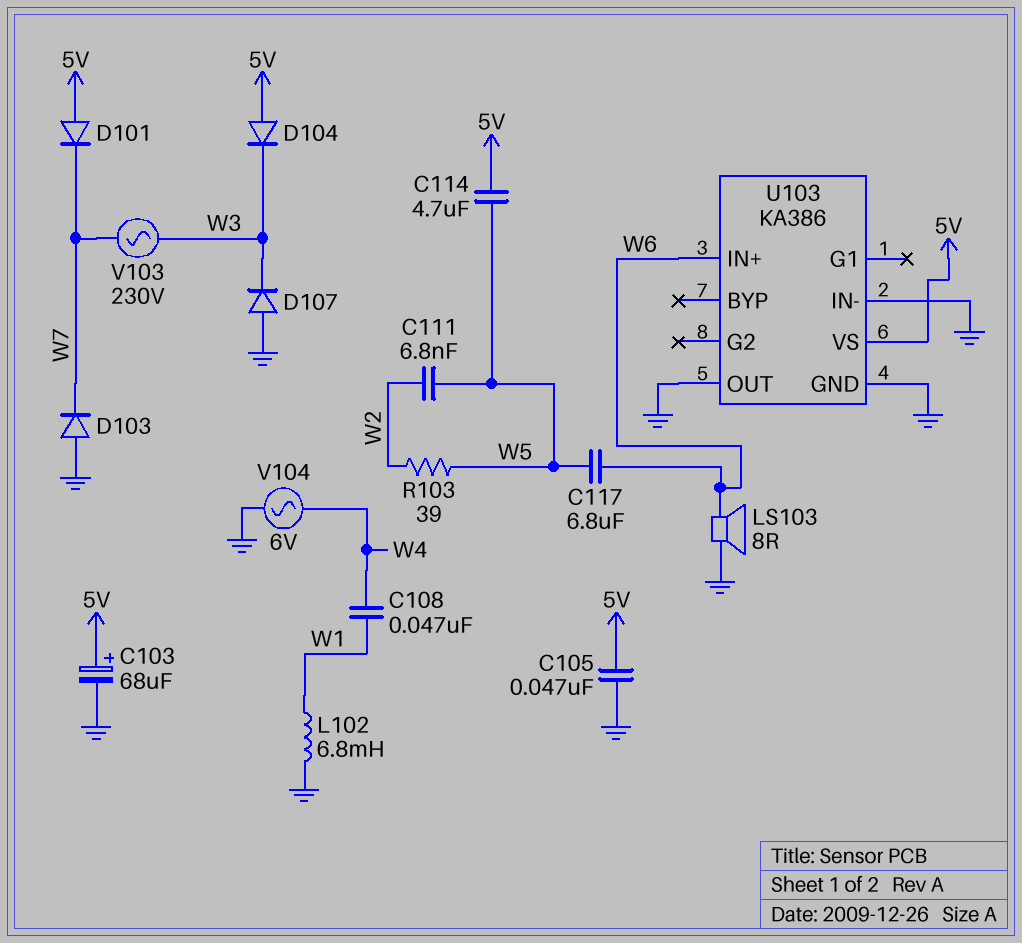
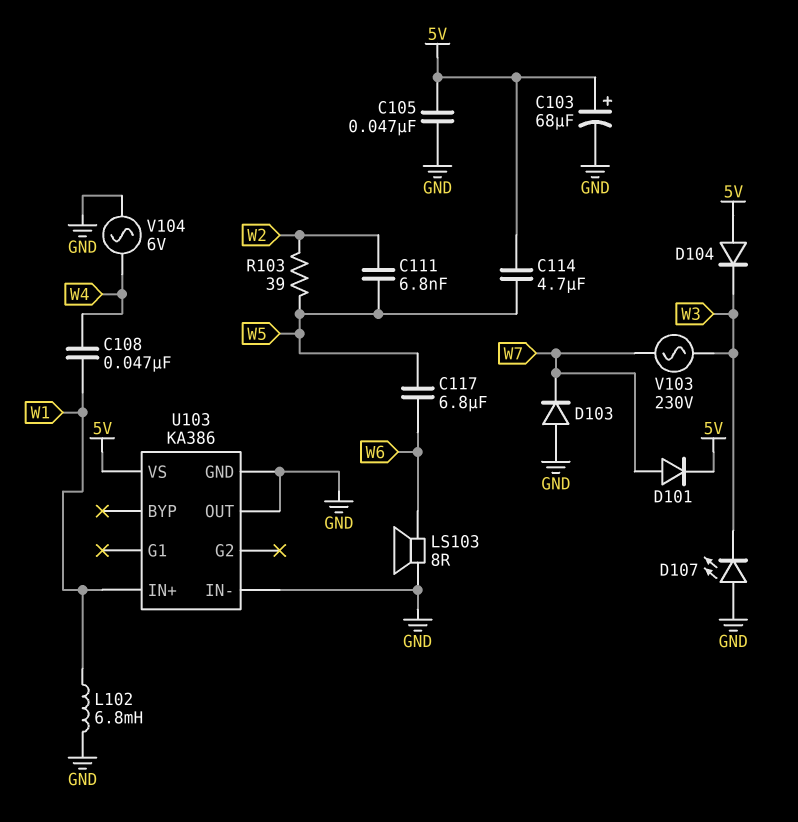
D101: diode (A 5V, K W7) -> diode (A W7, K 5V)
D107: diode (A GND, K W3) -> LED (A GND, K W3)
U103 pin IN+: W6 -> W1

